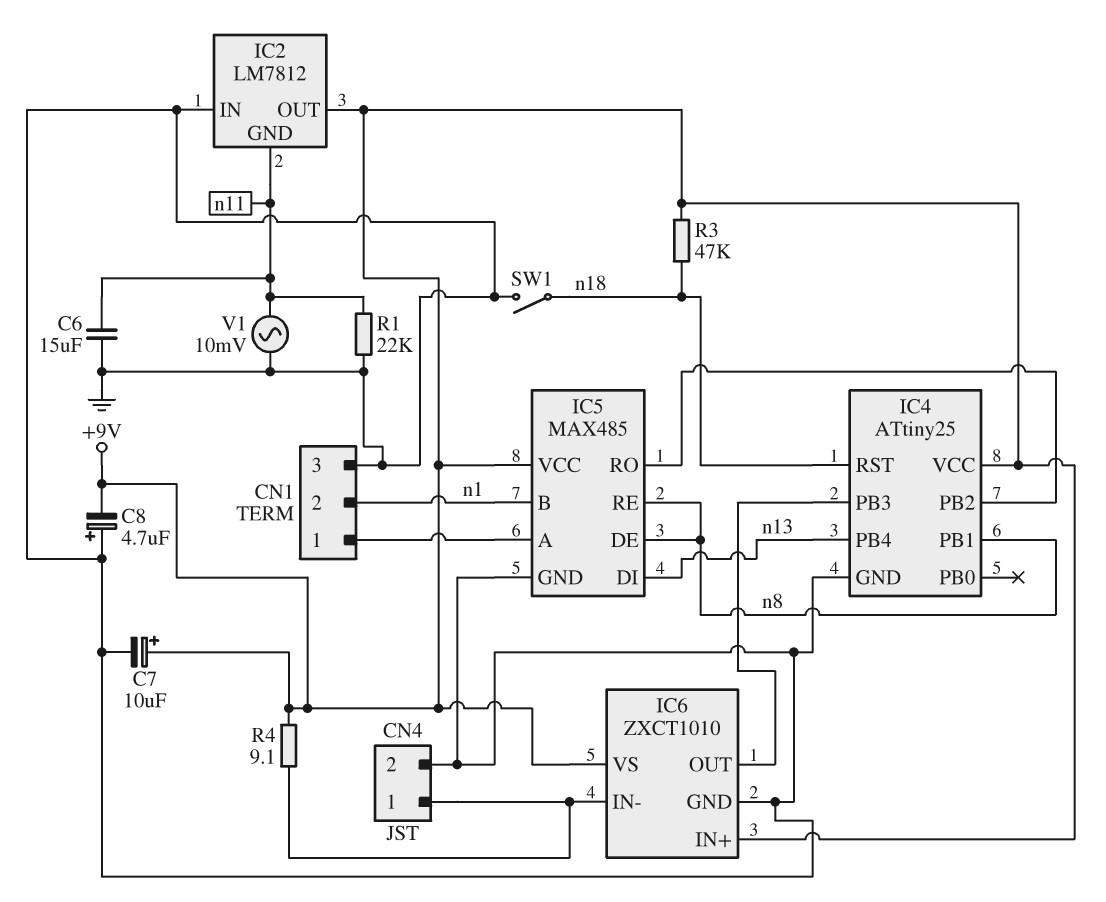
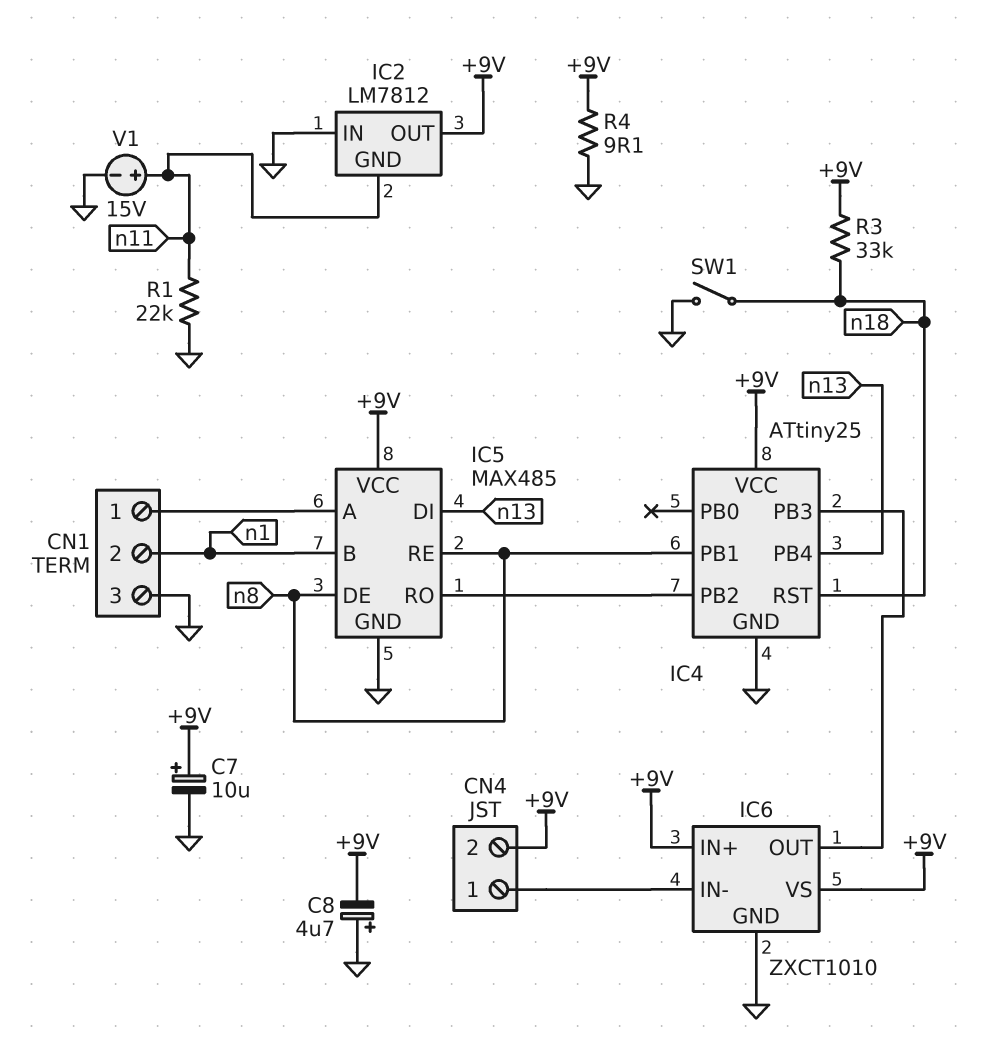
C6: 15uF (GND, n11) -> none
CN4 pin 2: GND -> +9V
R3: 47k (+9V, n18) -> 33k (+9V, n18)
R4: 9.1 (+9V, CN4/1) -> 9.1 (+9V, GND)
V1: AC 10mV (GND, n11) -> 15V (plus n11, minus GND)

